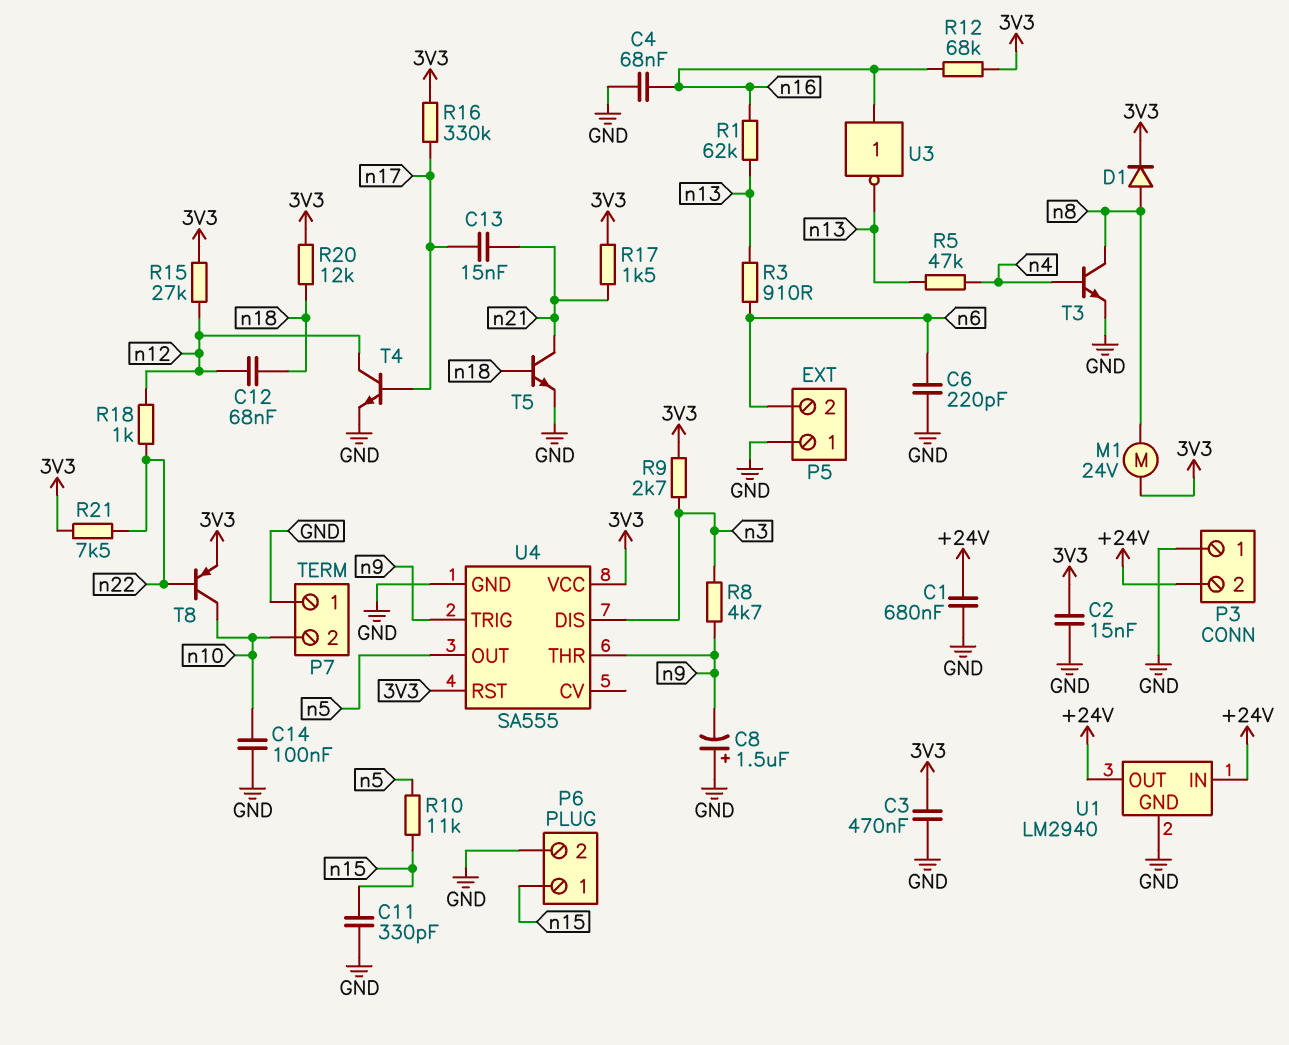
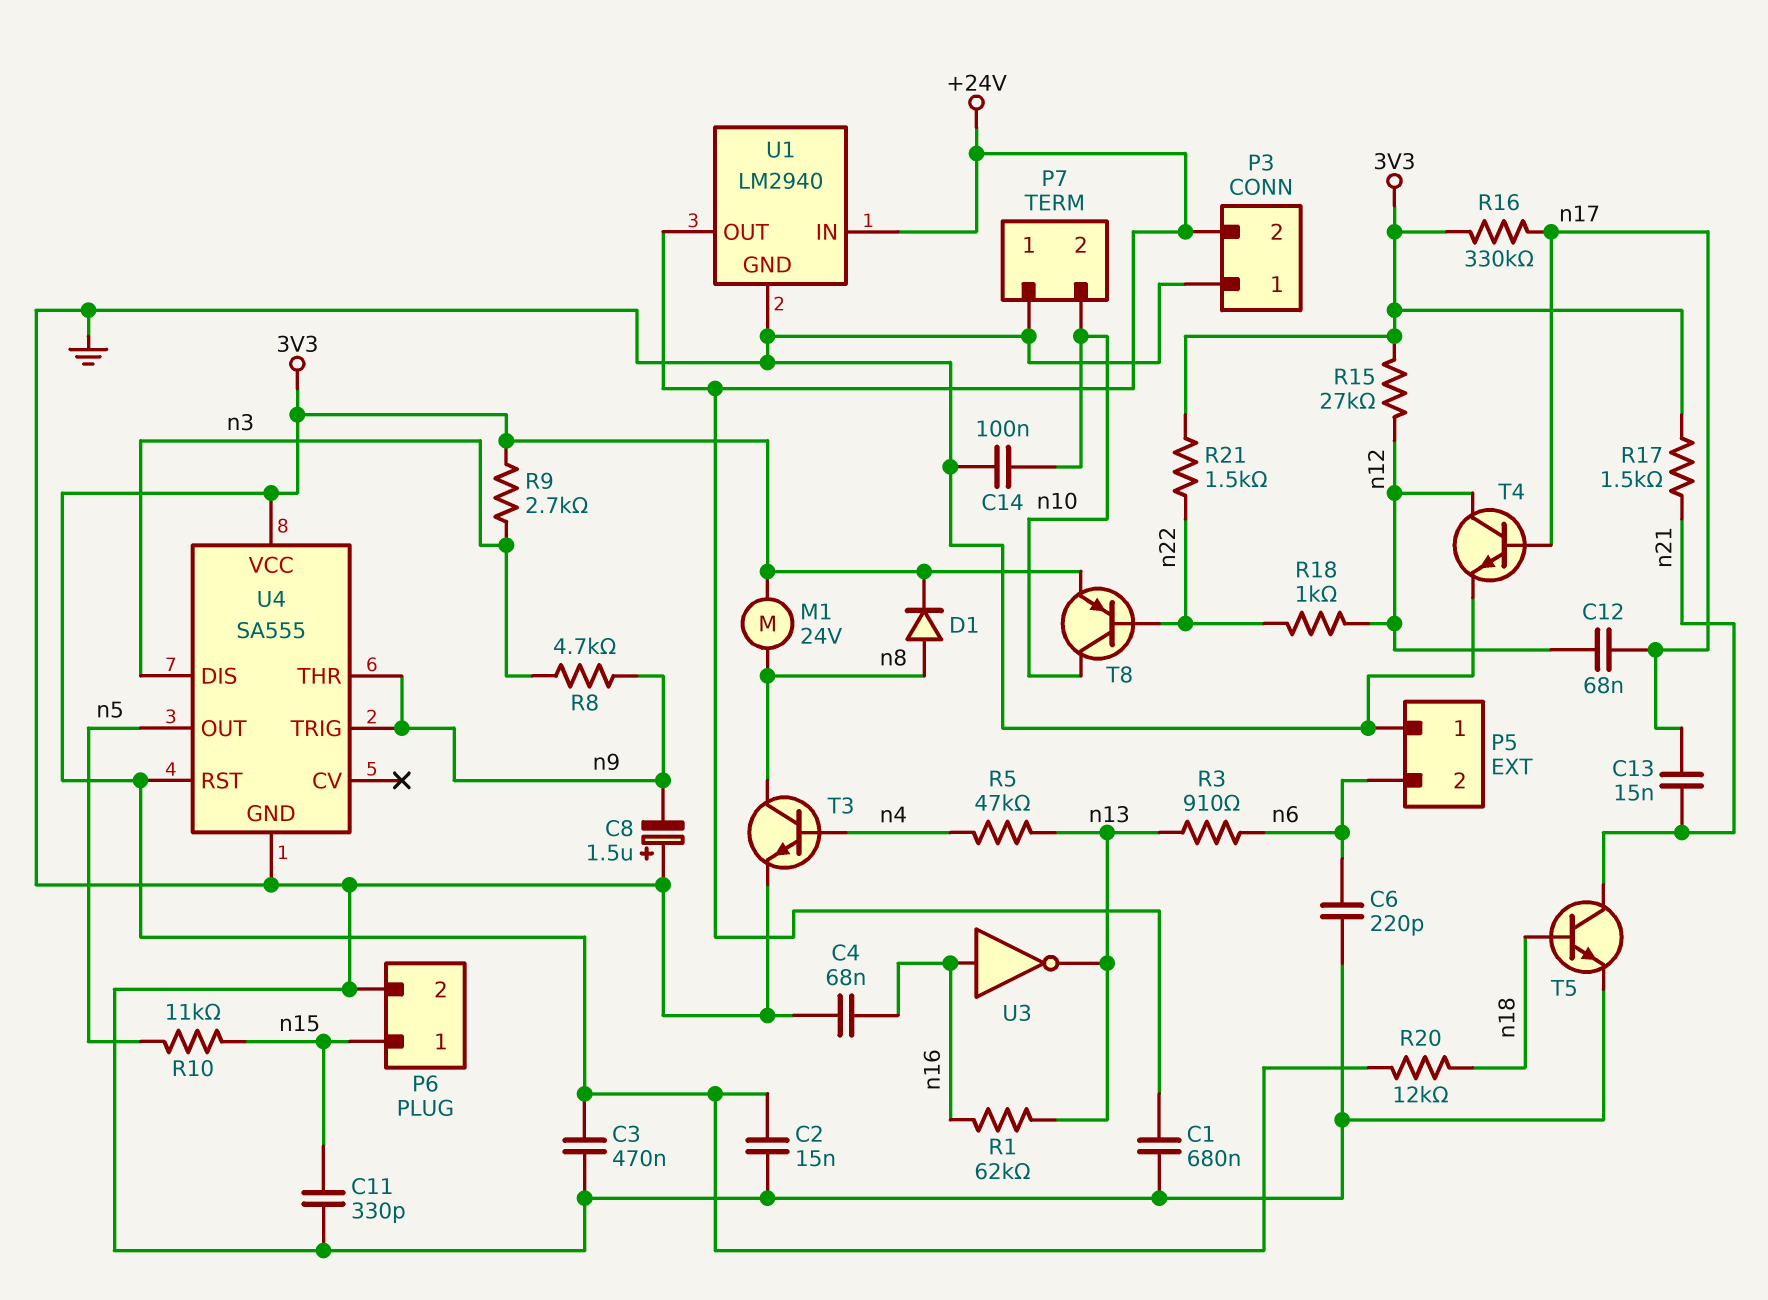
C12: 68nF (n12, n18) -> 68nF (n12, n17)
R12: 68k (3V3, n16) -> none
R21: 7.5k (3V3, n22) -> 1.5k (3V3, n22)

